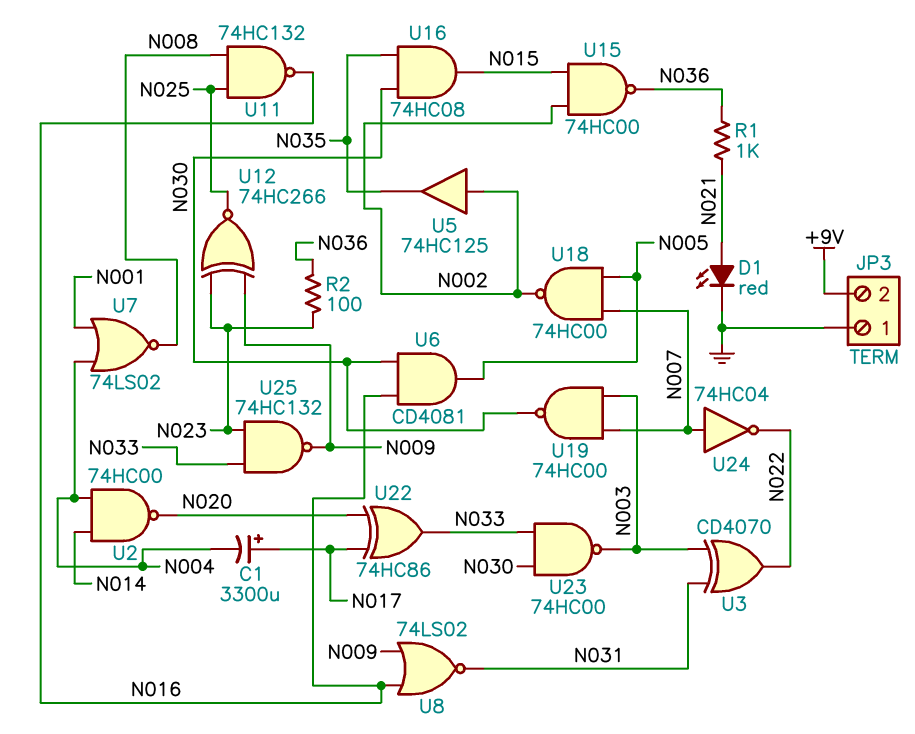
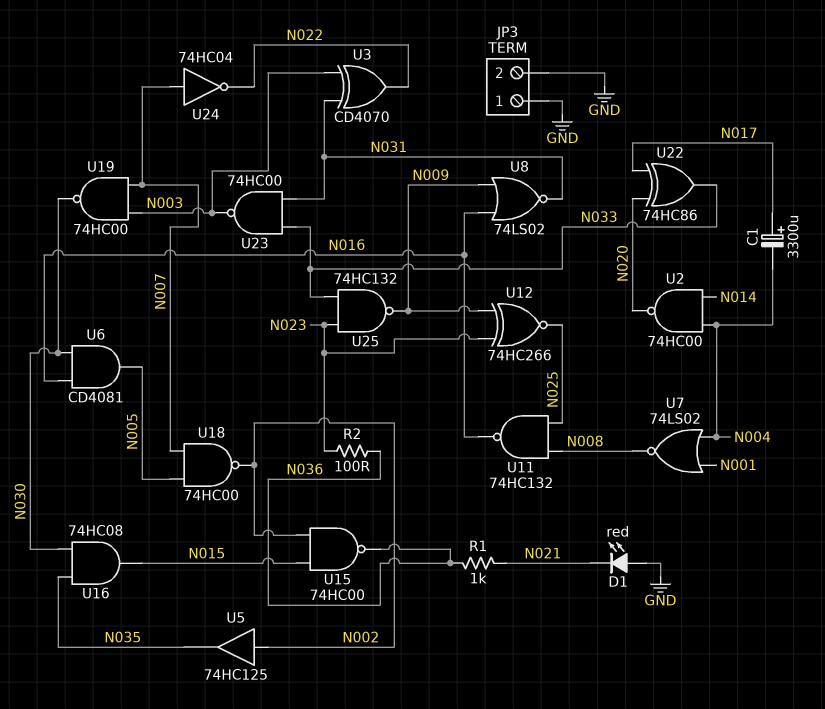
D1: LED red (A N021, K GND) -> LED red (A GND, K N021)
JP3 pin 2: +9V -> GND
U23: NAND 74HC00 (in N030, in N033, out N003) -> NAND 74HC00 (in N031, in N033, out N003)

